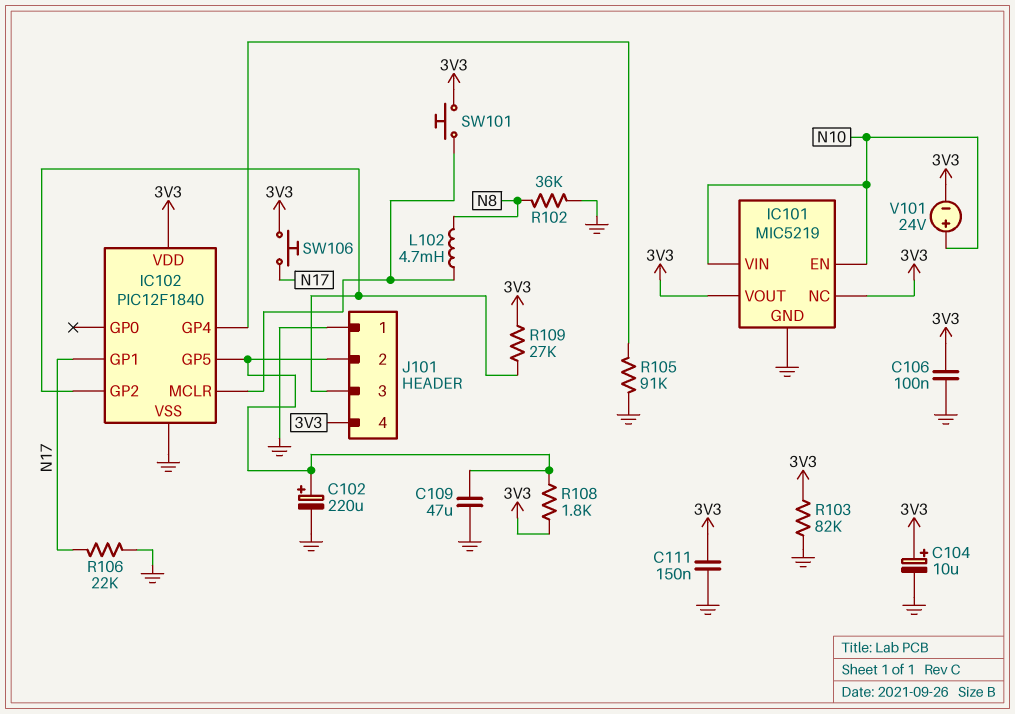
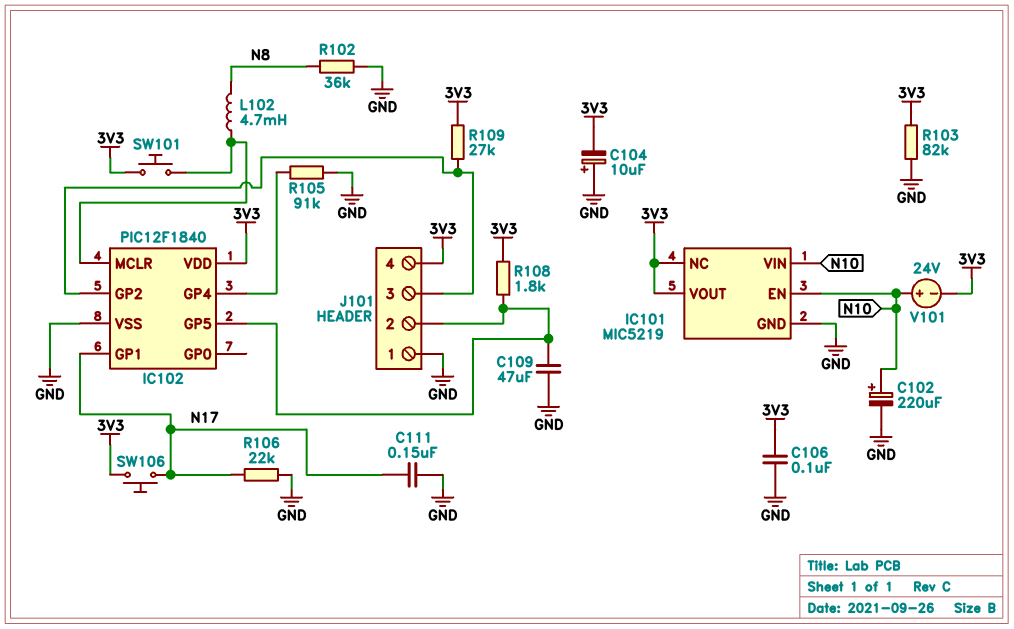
C102: 220uF (plus IC102/GP5, minus GND) -> 220uF (plus N10, minus GND)
C104: 10uF (plus 3V3, minus GND) -> 10uF (plus GND, minus 3V3)
C111: 150nF (3V3, GND) -> 150nF (GND, N17)

